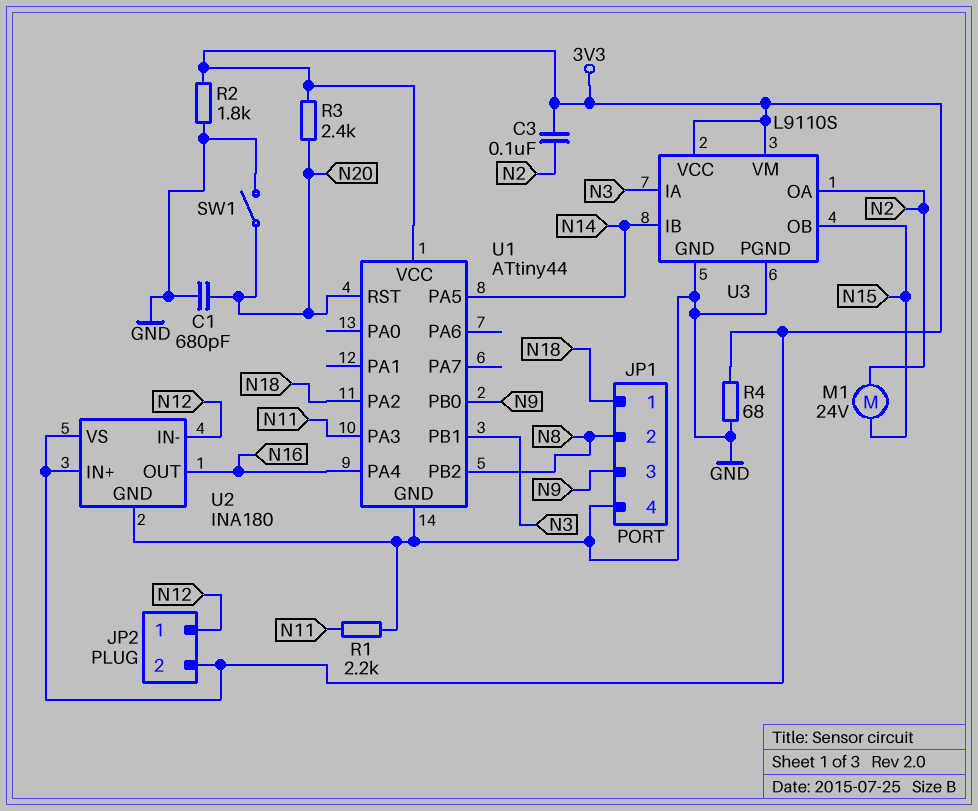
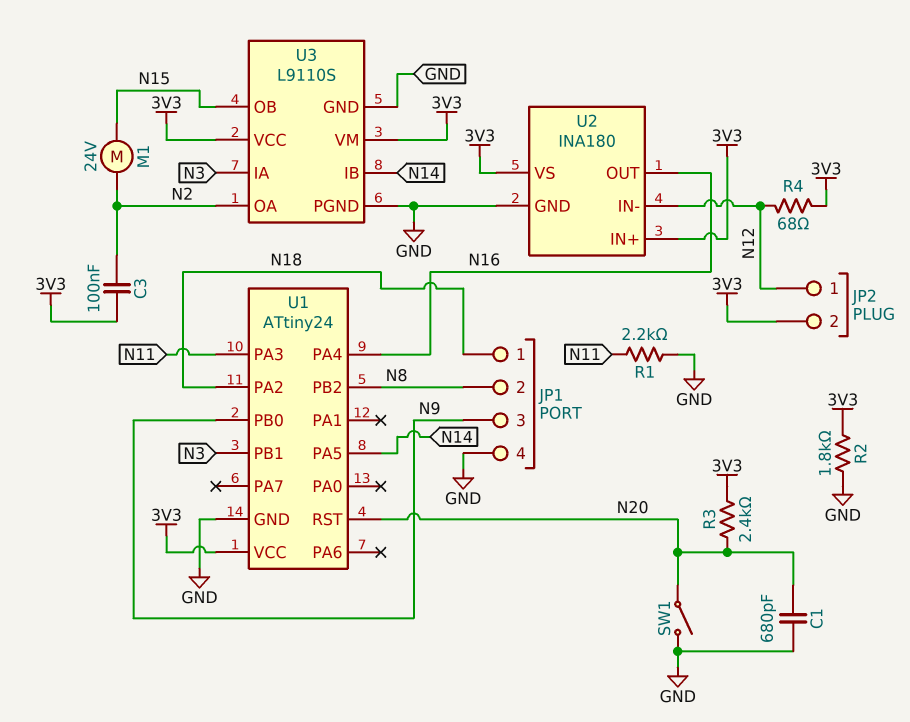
R4: 68 (3V3, GND) -> 68 (3V3, N12)
U1: ATtiny44 -> ATtiny24

